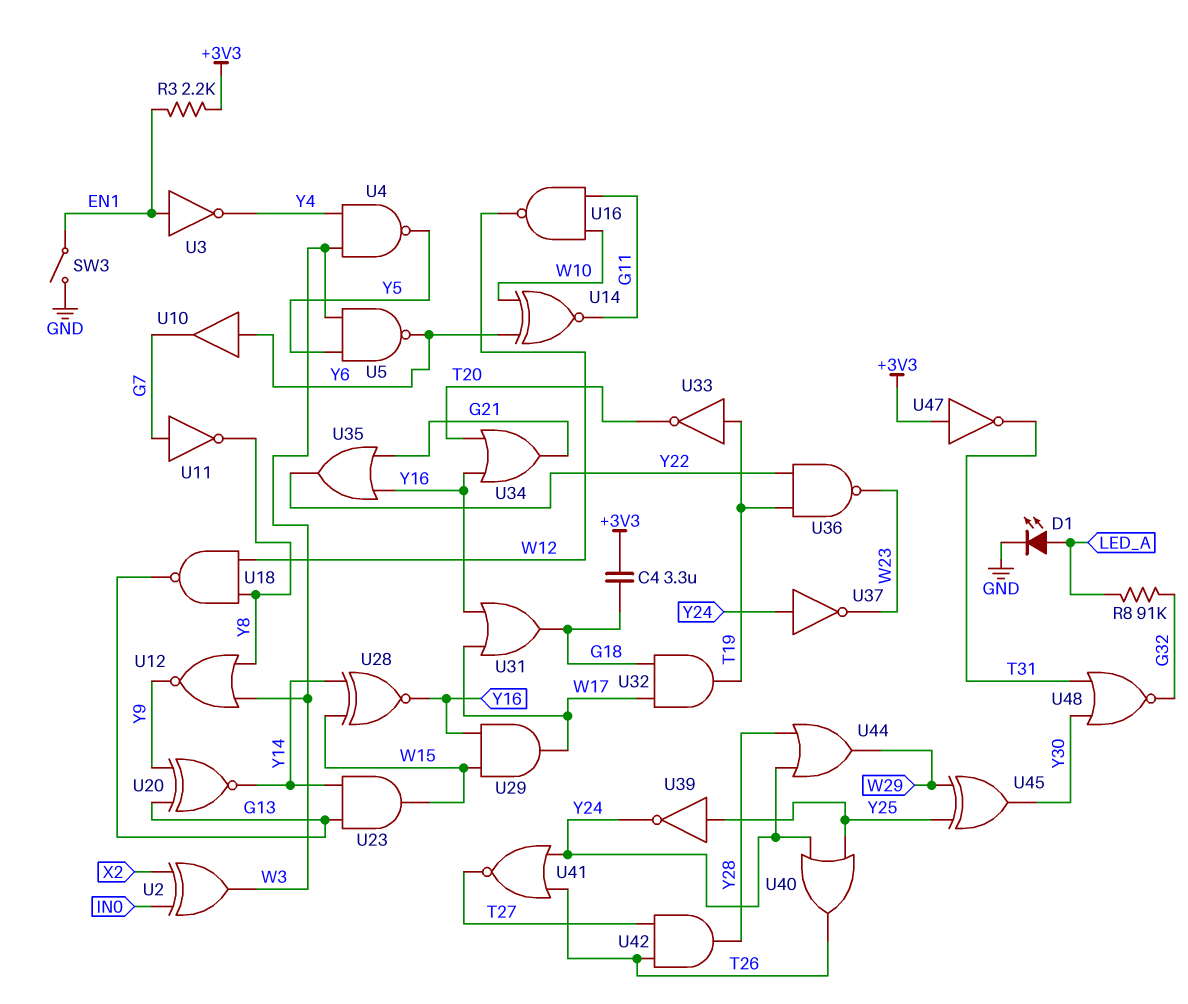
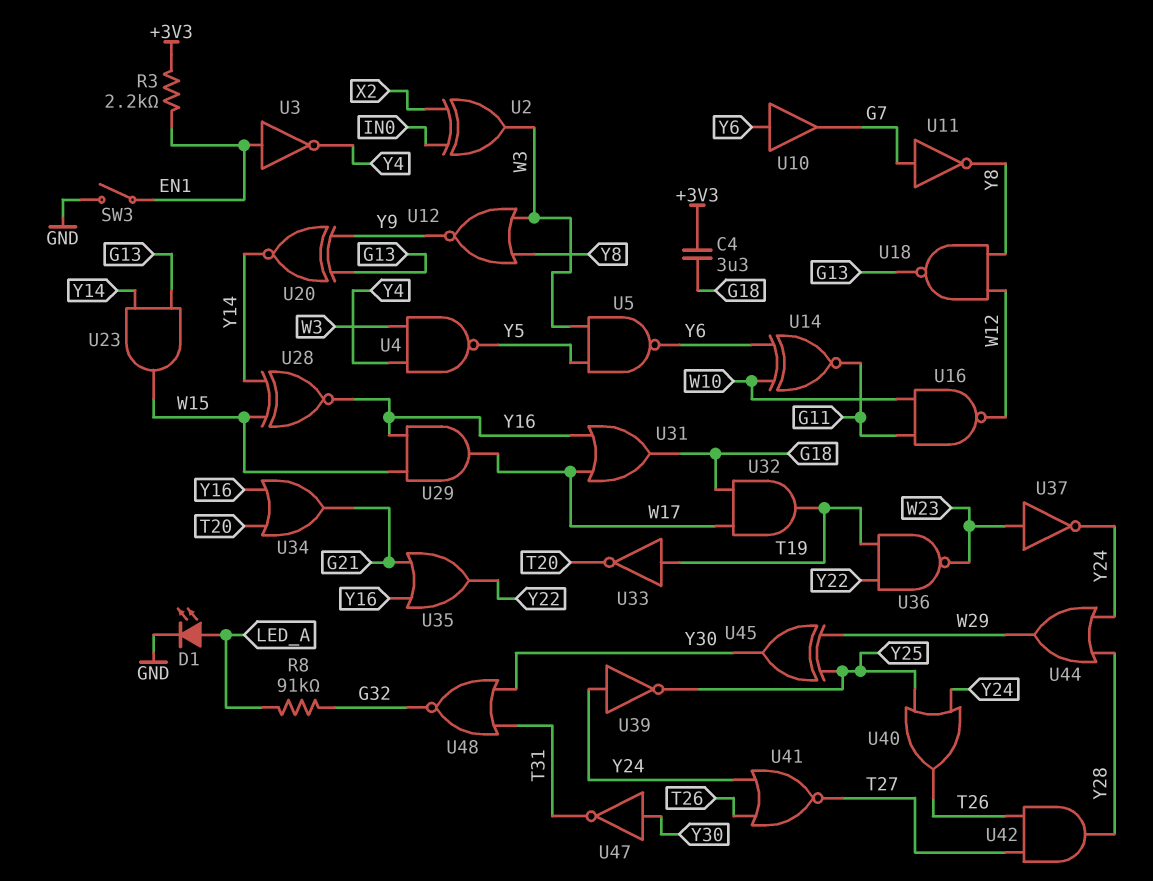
U37: NOT (in Y24, out W23) -> NOT (in W23, out Y24)
U39: NOT (in Y25, out Y24) -> NOT (in Y24, out Y25)
U47: NOT (in +3V3, out T31) -> NOT (in Y30, out T31)

